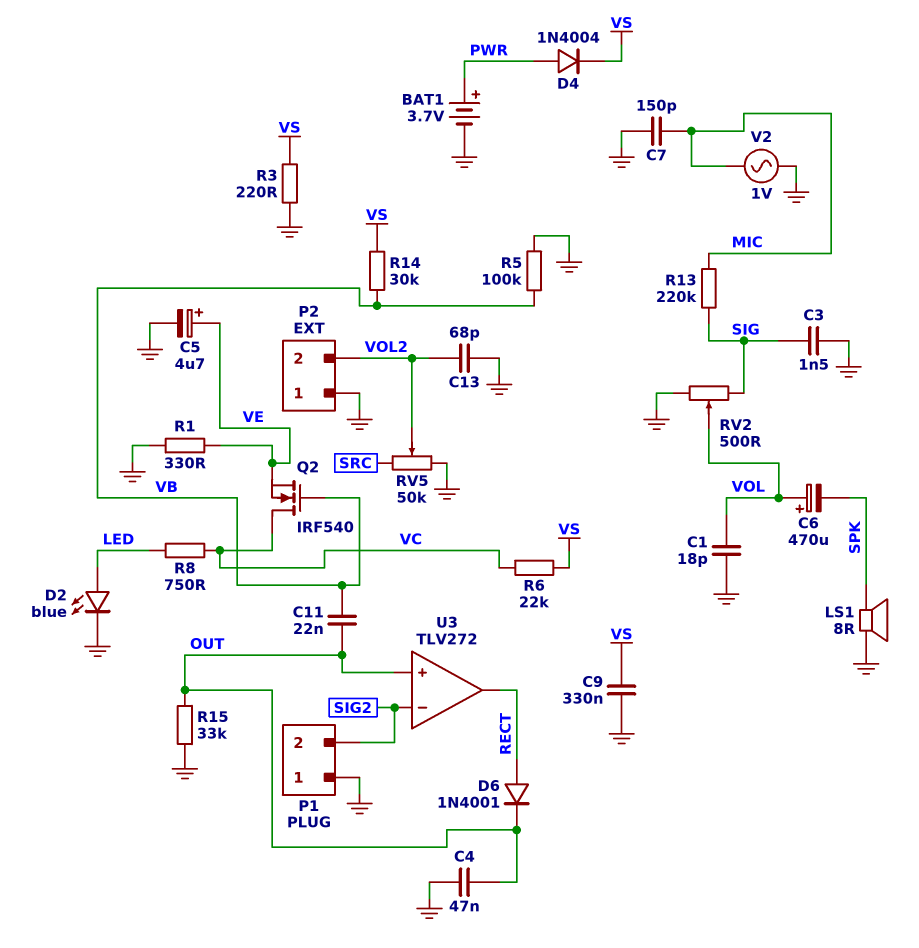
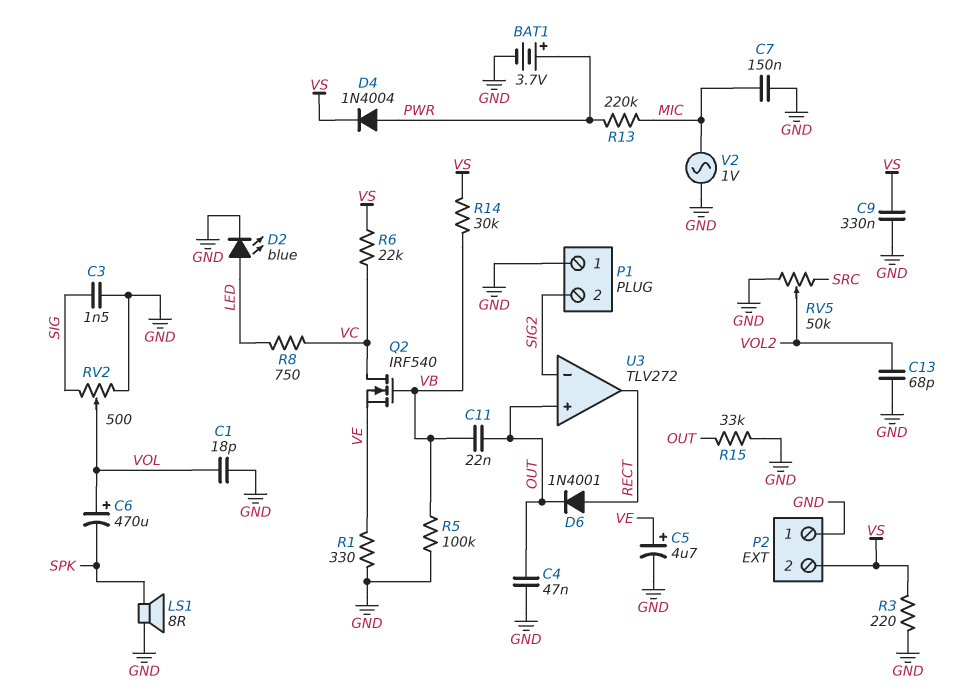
C7: 150pF (GND, MIC) -> 150nF (GND, MIC)
P2 pin 2: VOL2 -> VS
R13: 220k (MIC, SIG) -> 220k (MIC, PWR)

